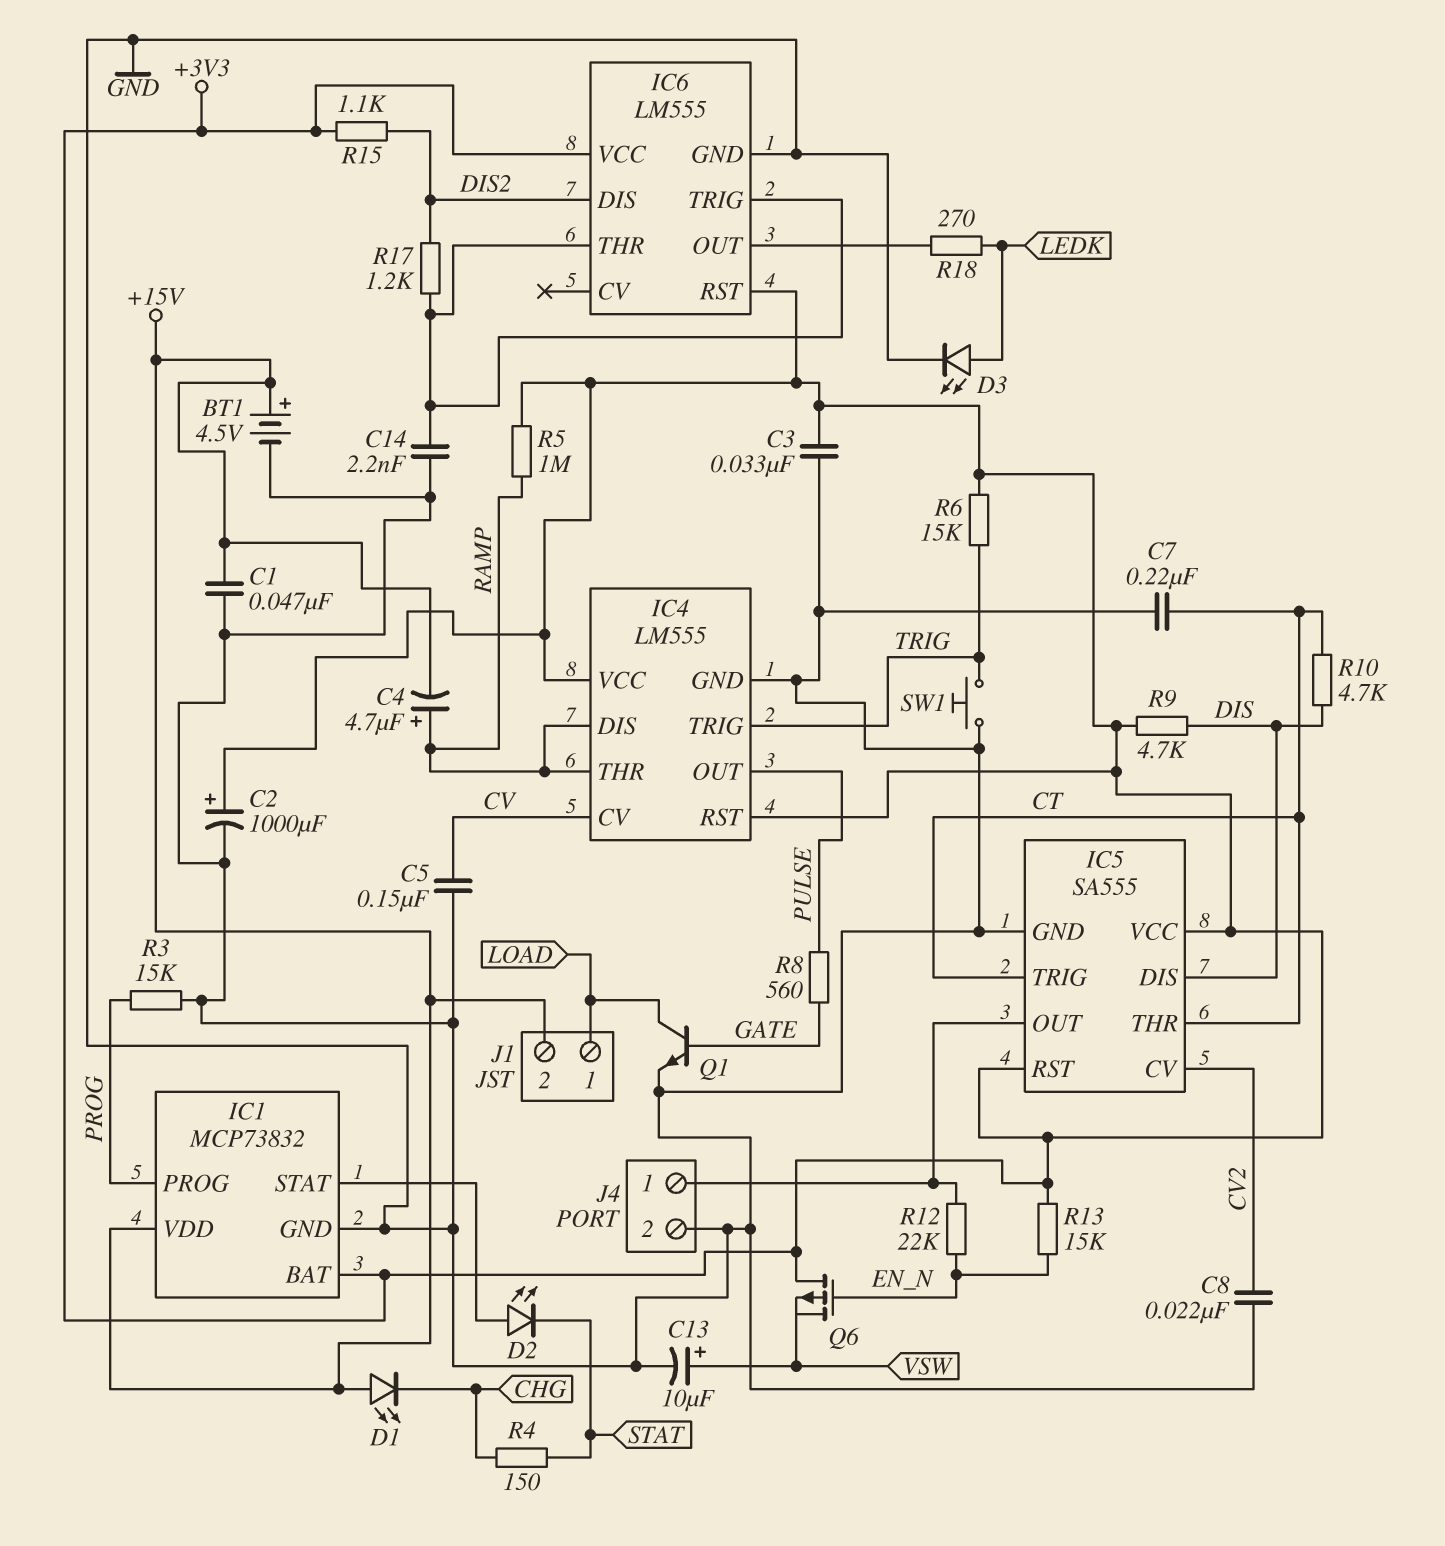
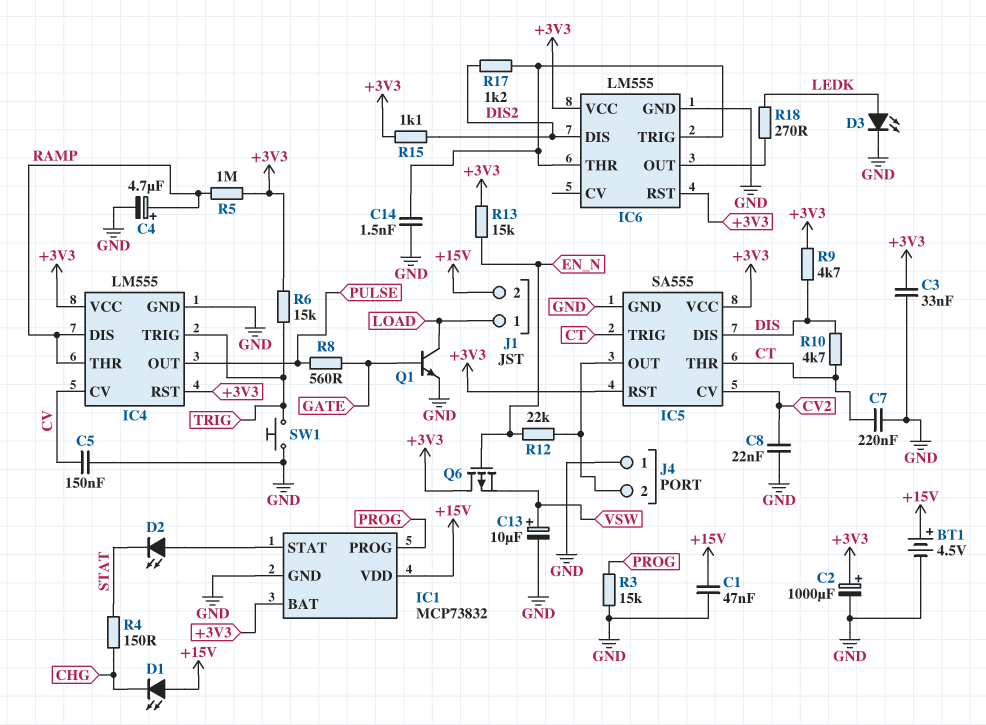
C4: 4.7uF (plus RAMP, minus +15V) -> 4.7uF (plus RAMP, minus GND)
C14: 2.2nF (GND, IC6/THR) -> 1.5nF (GND, IC6/THR)
J4 pin 1: IC5/OUT -> GND
J4 pin 2: GND -> IC5/OUT

